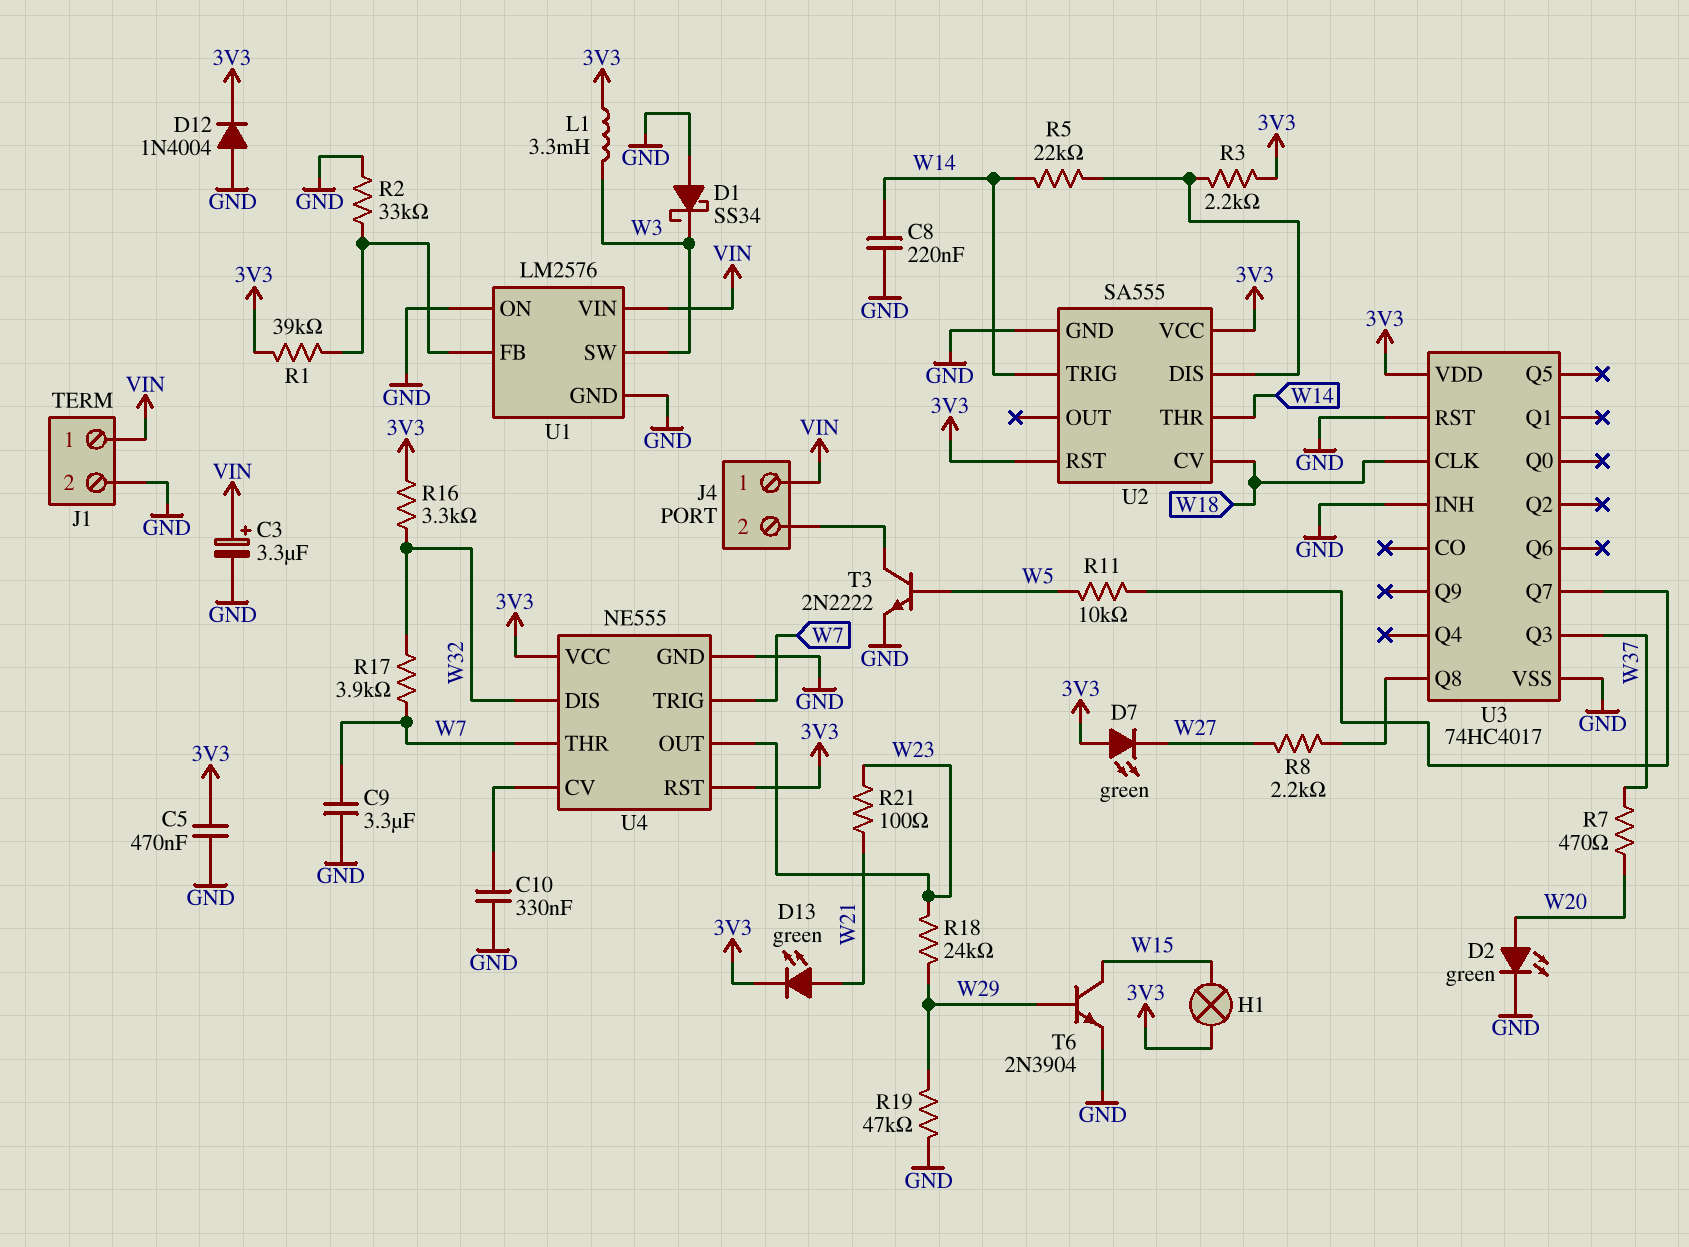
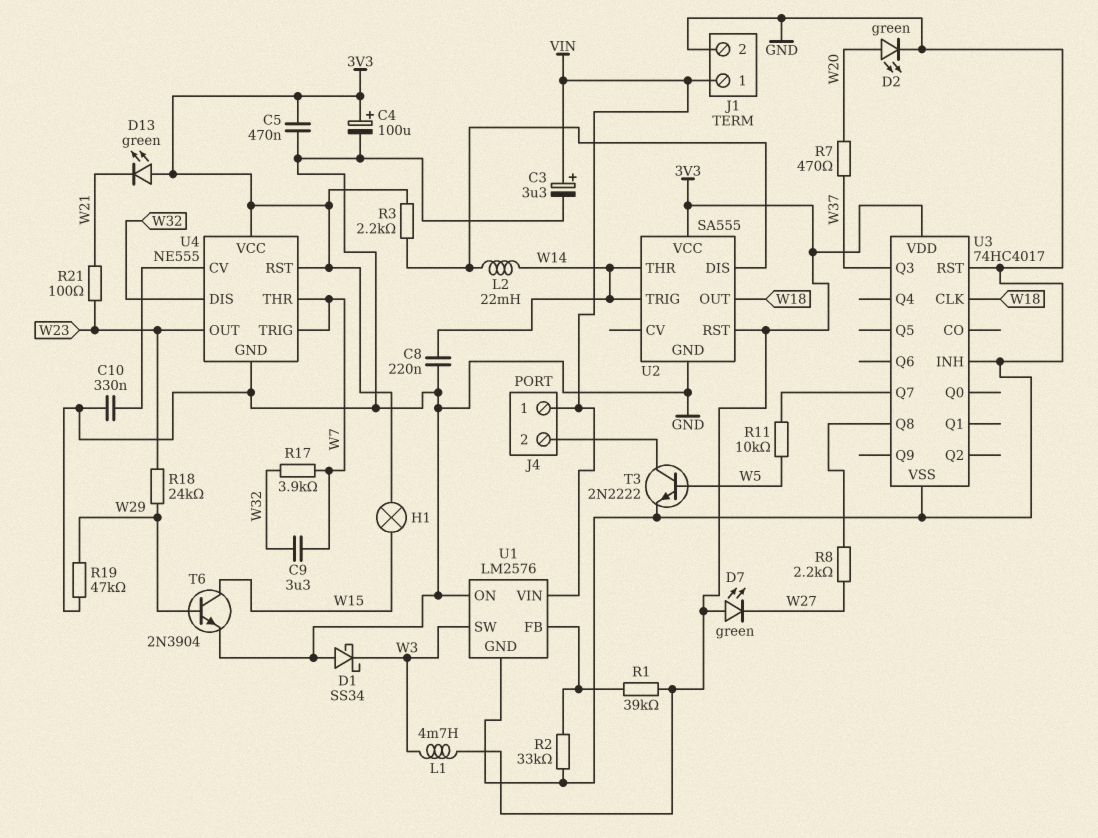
C4: none -> 100uF (plus 3V3, minus GND)
C9: 3.3uF (GND, W7) -> 3.3uF (W7, W32)
D12: diode 1N4004 (A GND, K 3V3) -> none
D13: LED green (A W21, K 3V3) -> LED green (A 3V3, K W21)
L1: 3.3mH (3V3, W3) -> 4.7mH (3V3, W3)
L2: none -> 22mH (U2/DIS, W14)
R5: 22k (U2/DIS, W14) -> none
R16: 3.3k (3V3, W32) -> none
U2 pin CV: W18 -> none
U2 pin OUT: none -> W18

